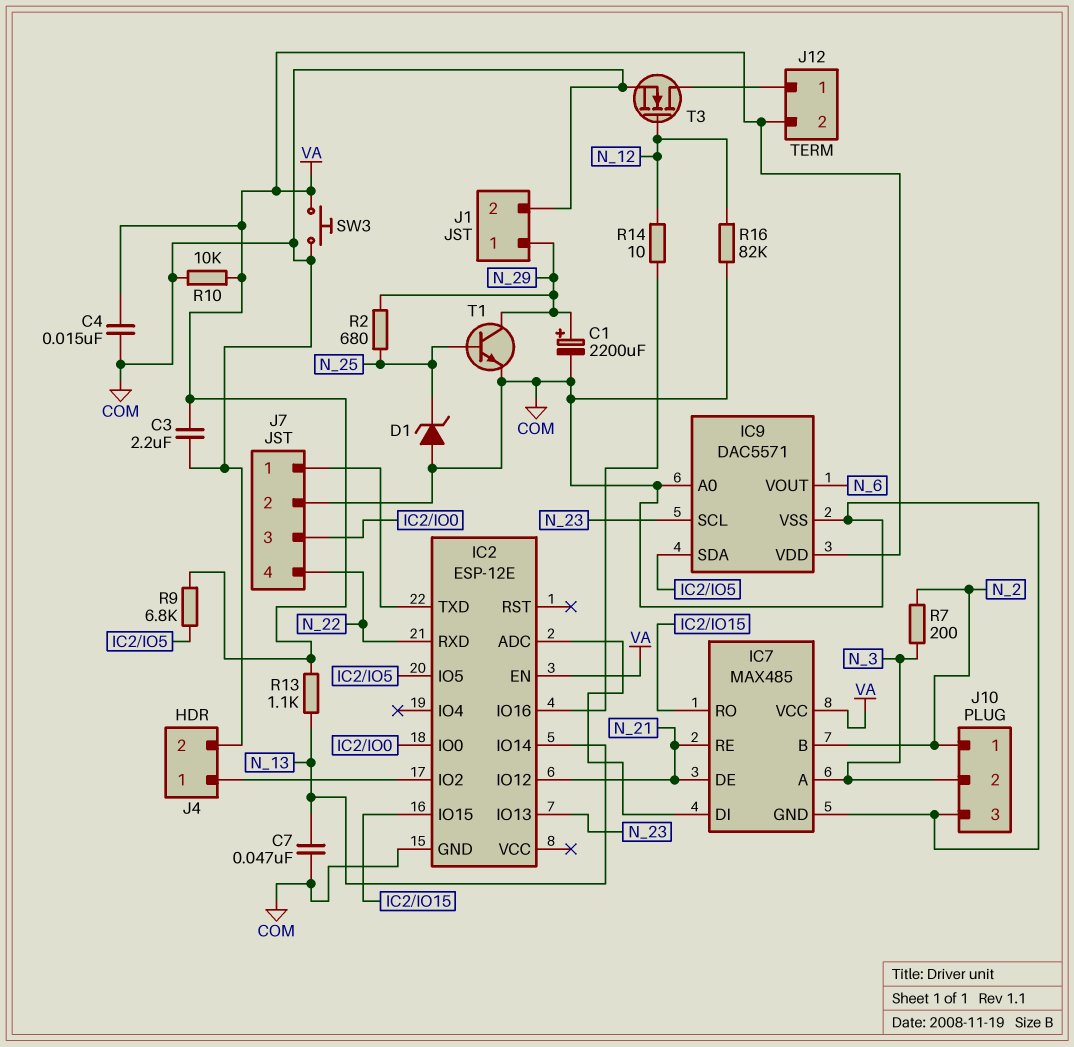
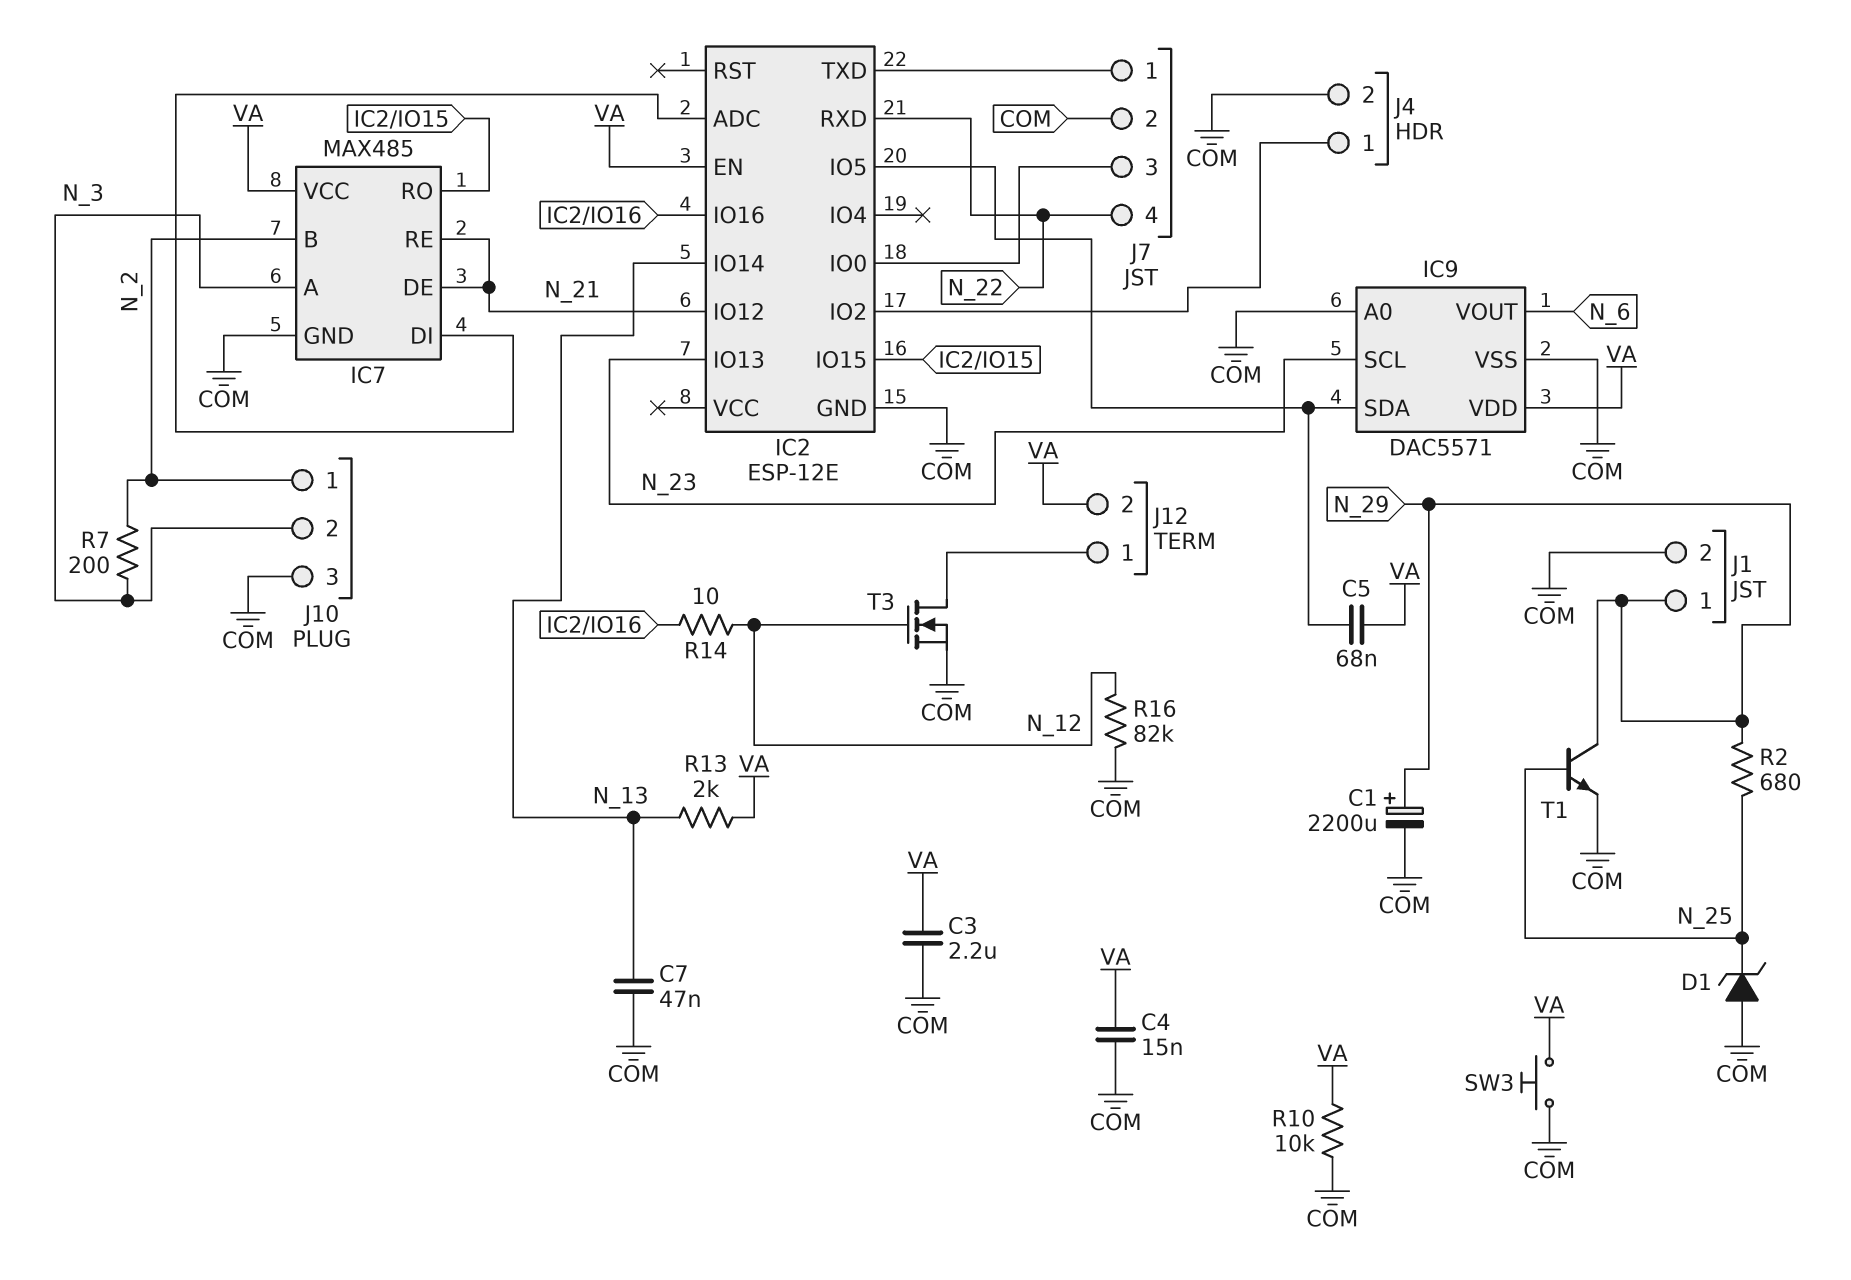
C5: none -> 68nF (IC2/IO5, VA)
R9: 6.8k (IC2/IO5, VA) -> none
R13: 1.1k (N_13, VA) -> 2k (N_13, VA)

